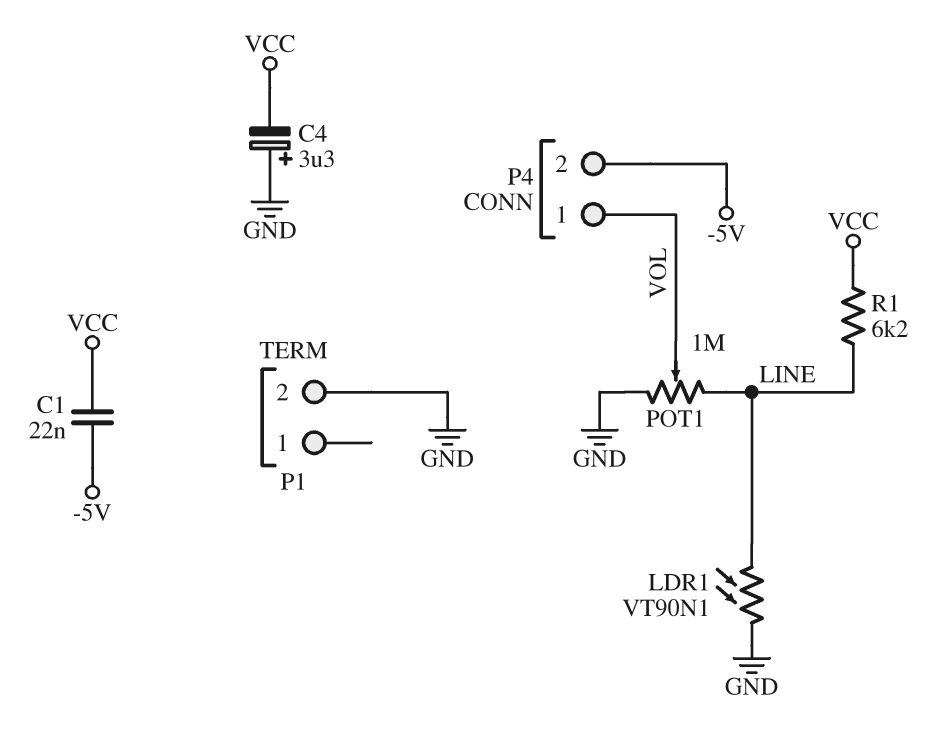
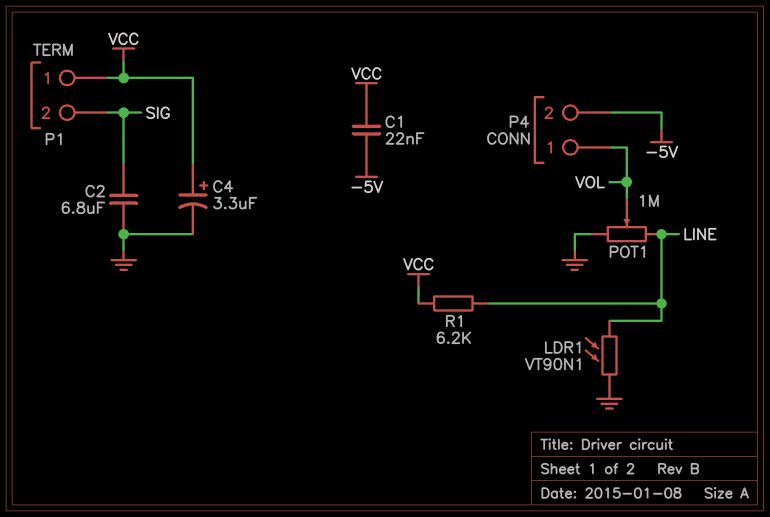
C2: none -> 6.8uF (GND, SIG)
C4: 3.3uF (plus GND, minus VCC) -> 3.3uF (plus VCC, minus GND)
P1 pin 1: none -> VCC
P1 pin 2: GND -> SIG

